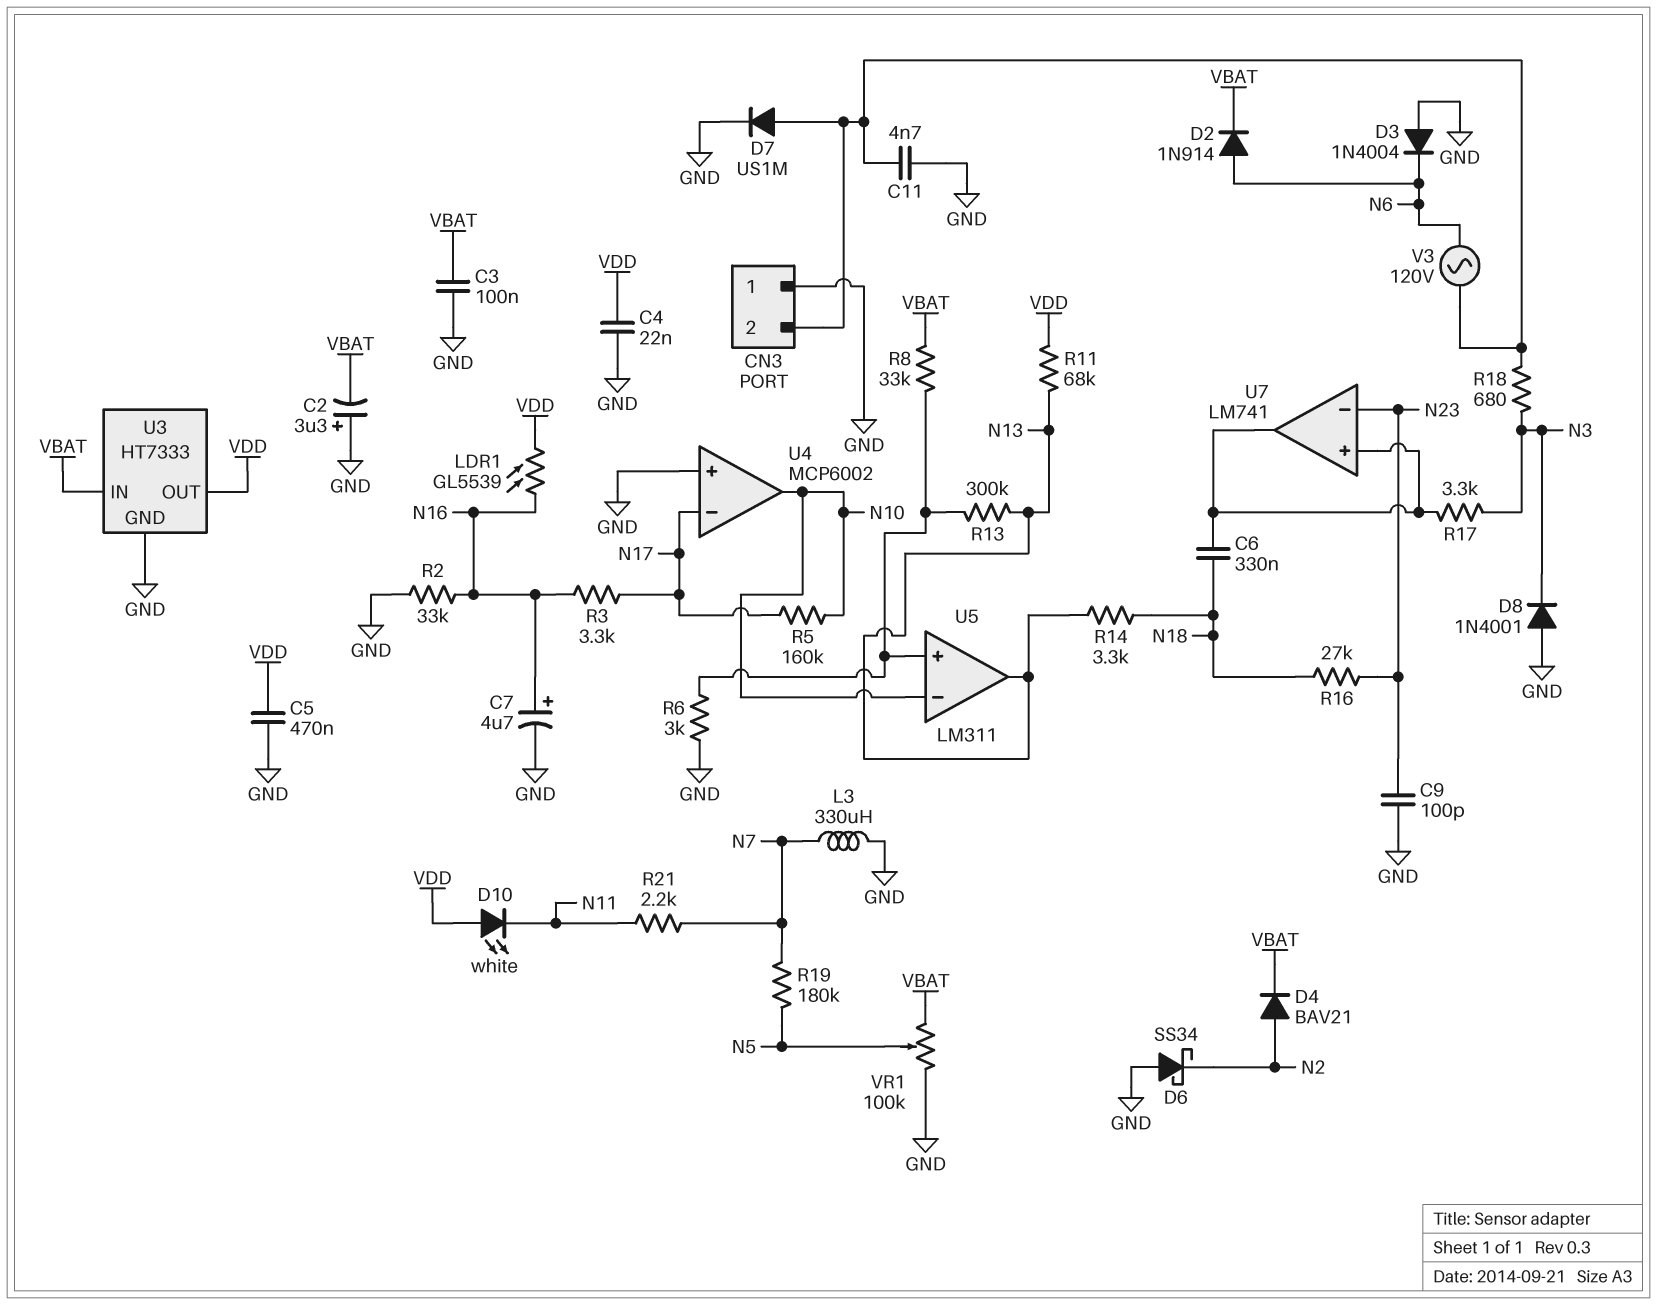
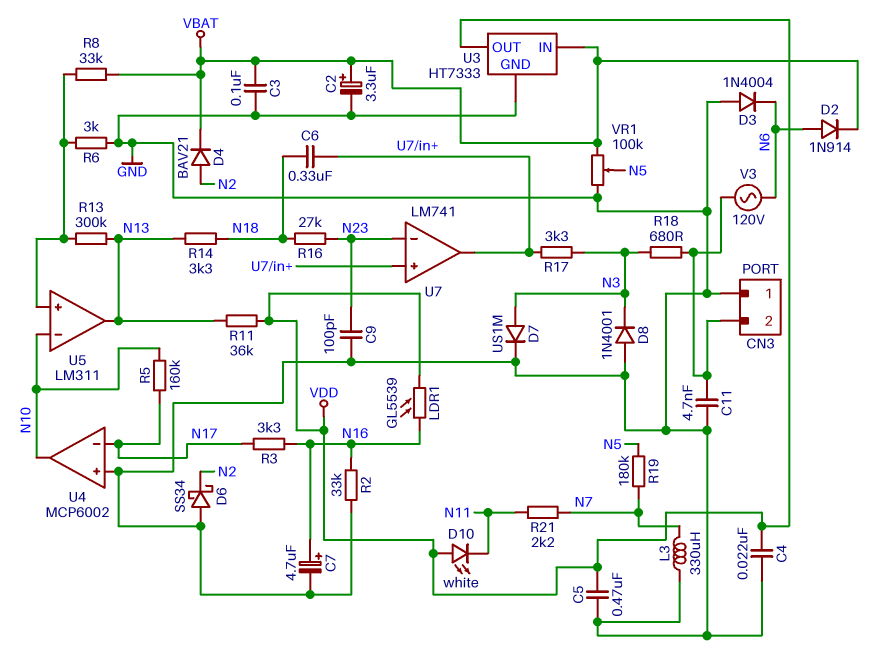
C2: 3.3uF (plus GND, minus VBAT) -> 3.3uF (plus VBAT, minus GND)
D7: diode US1M (A CN3/2, K GND) -> diode US1M (A N3, K GND)
R11: 68k (N13, VDD) -> 36k (N13, VDD)

